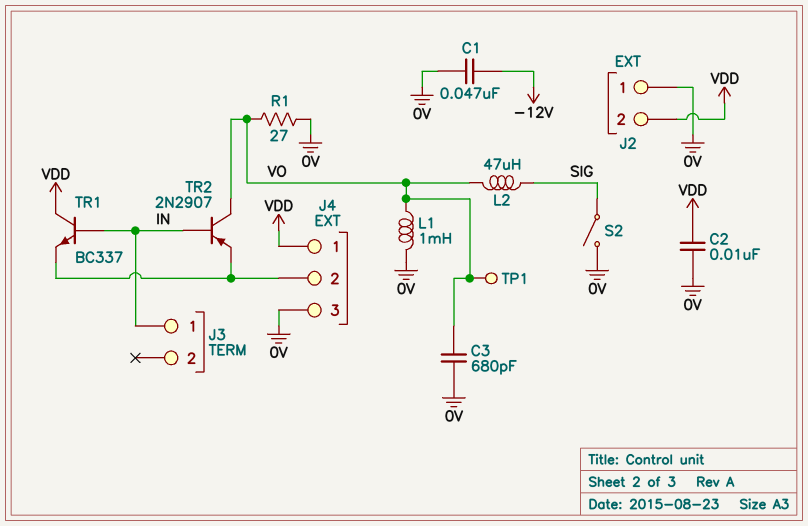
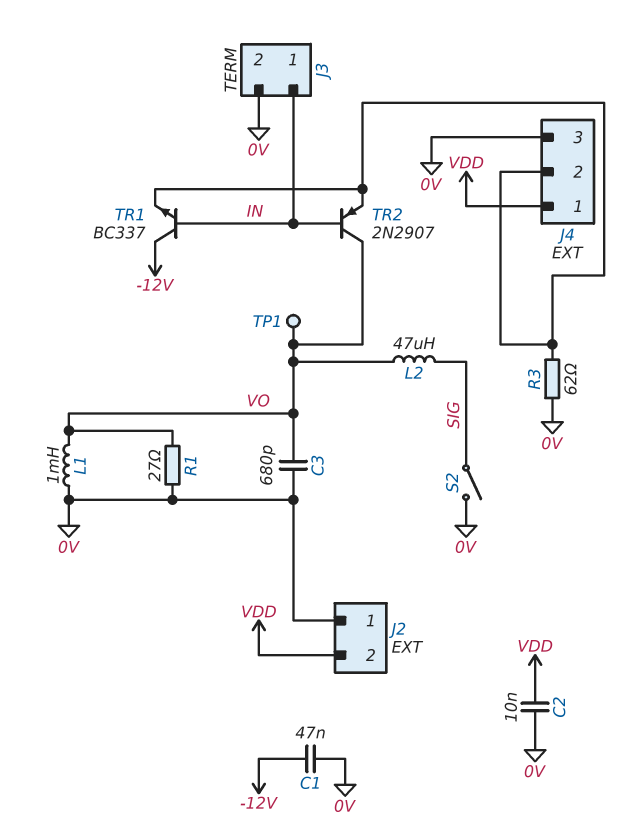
J3 pin 2: none -> 0V
R3: none -> 62 (0V, J4/2)
TR1: NPN BC337 (B IN, C VDD, E J4/2) -> NPN BC337 (B IN, C -12V, E J4/2)

